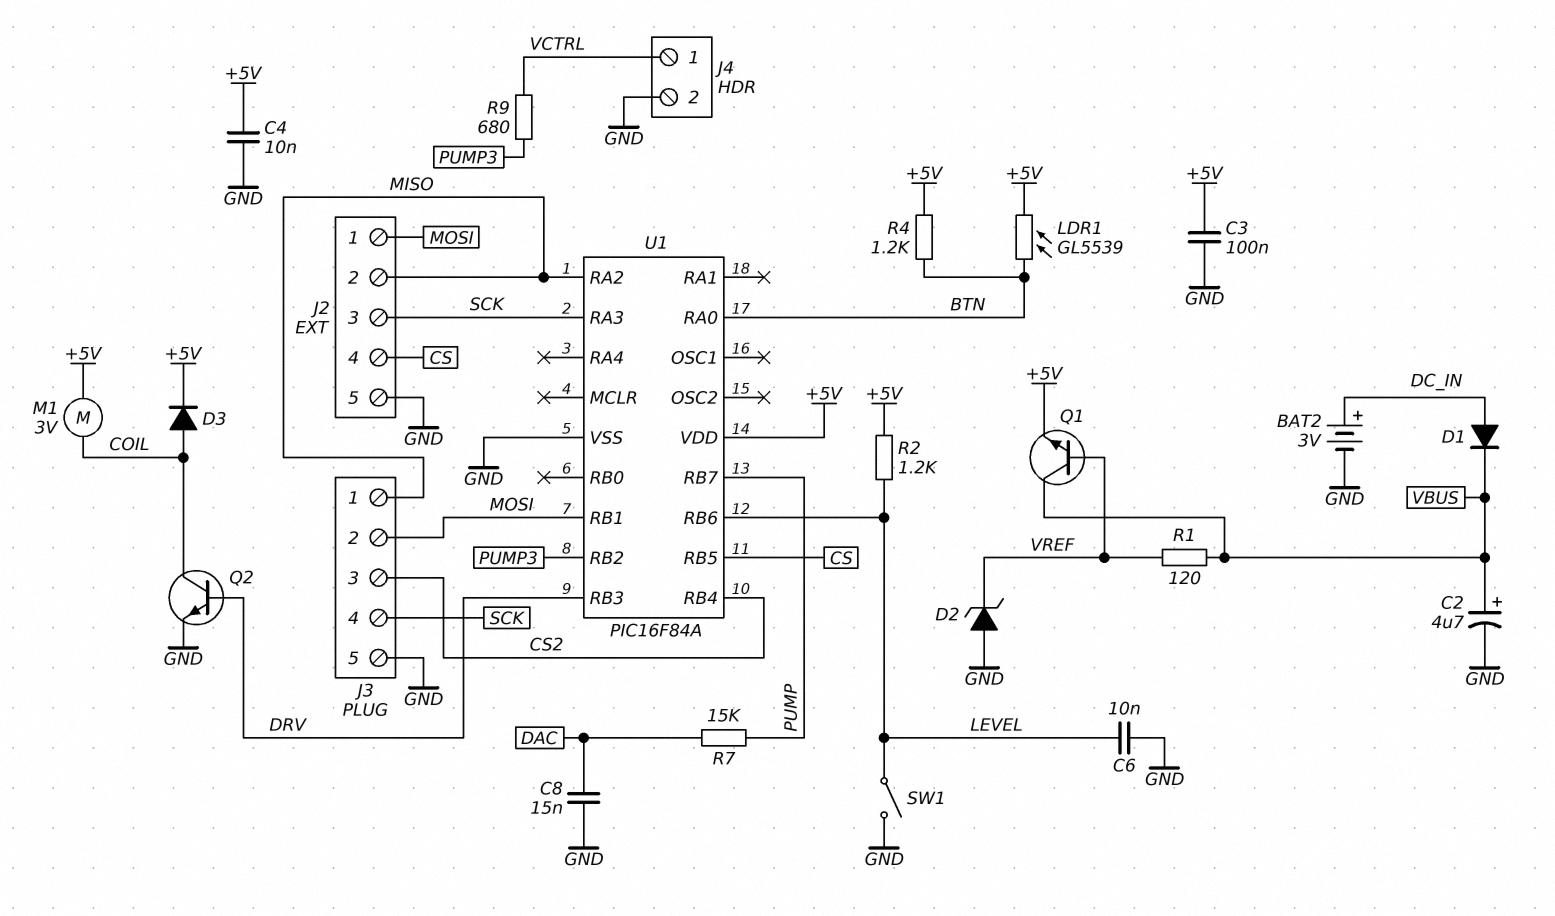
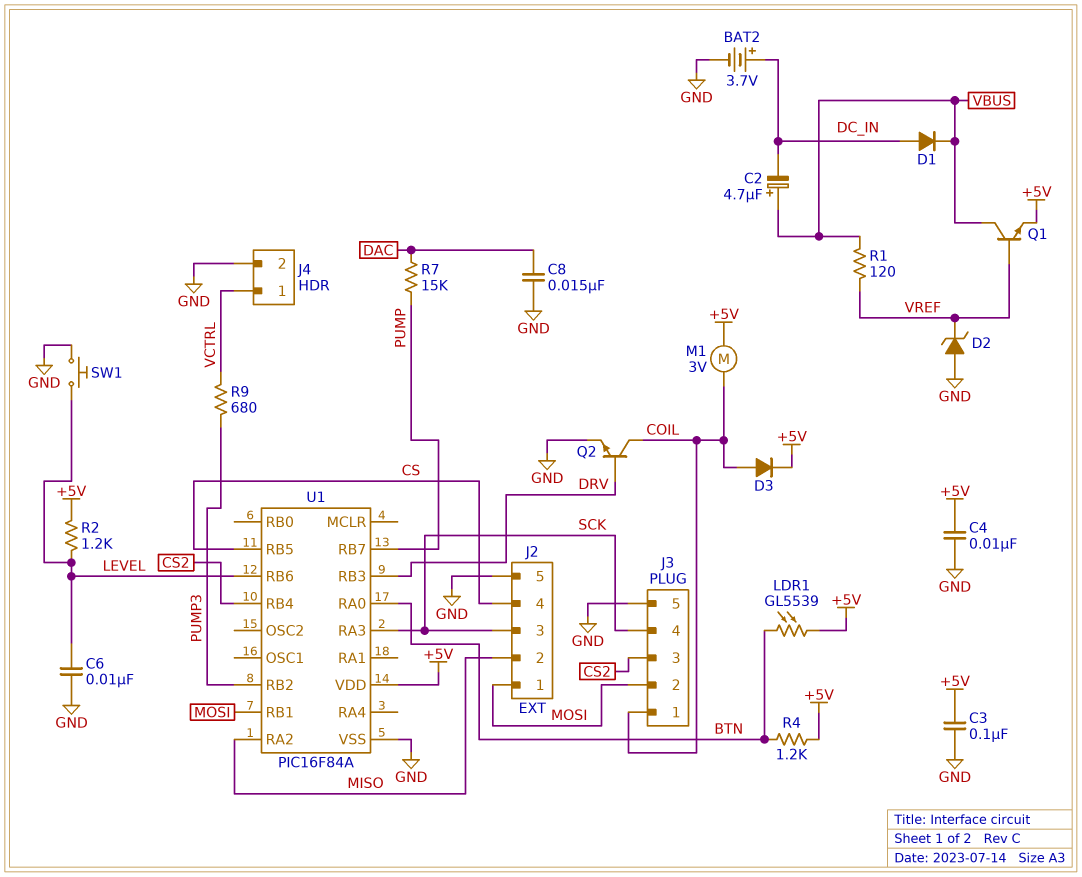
BAT2: 3V (plus DC_IN, minus GND) -> 3.7V (plus DC_IN, minus GND)
C2: 4.7uF (plus VBUS, minus GND) -> 4.7uF (plus VBUS, minus DC_IN)
J3 pin 1: MISO -> COIL
SW1: switch (GND, LEVEL) -> button (GND, LEVEL)

